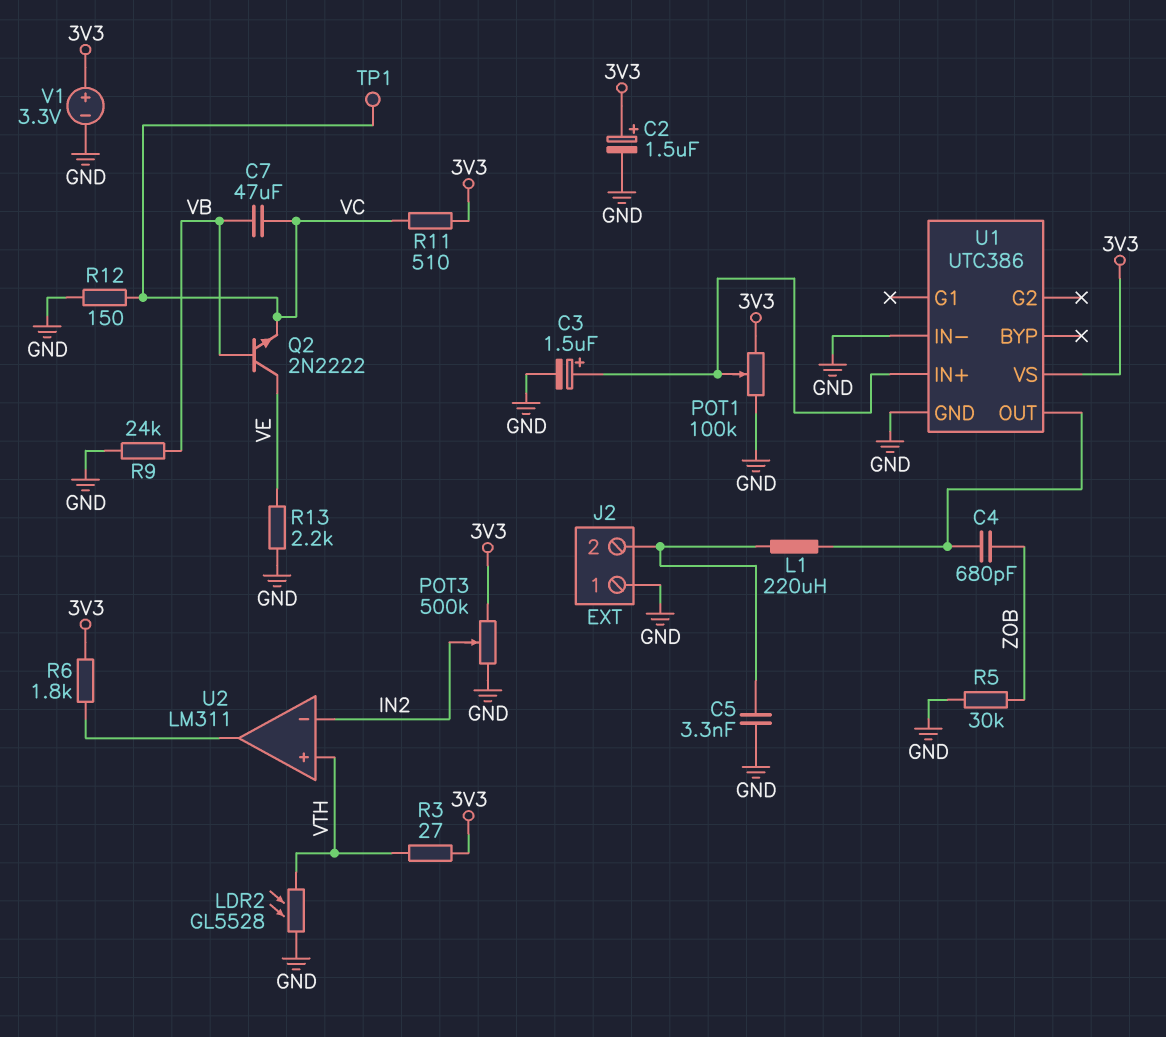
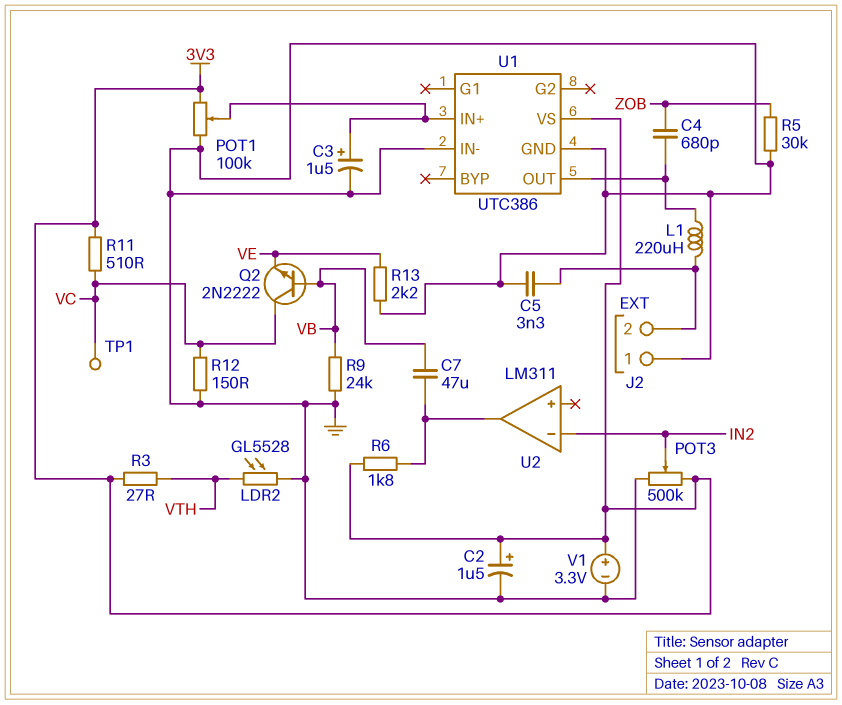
C7: 47uF (VB, VC) -> 47uF (U2/out, VB)
Q2: NPN 2N2222 (B VB, C VE, E VC) -> NPN 2N2222 (B VB, C VC, E VE)
U2 pin in+: VTH -> none

